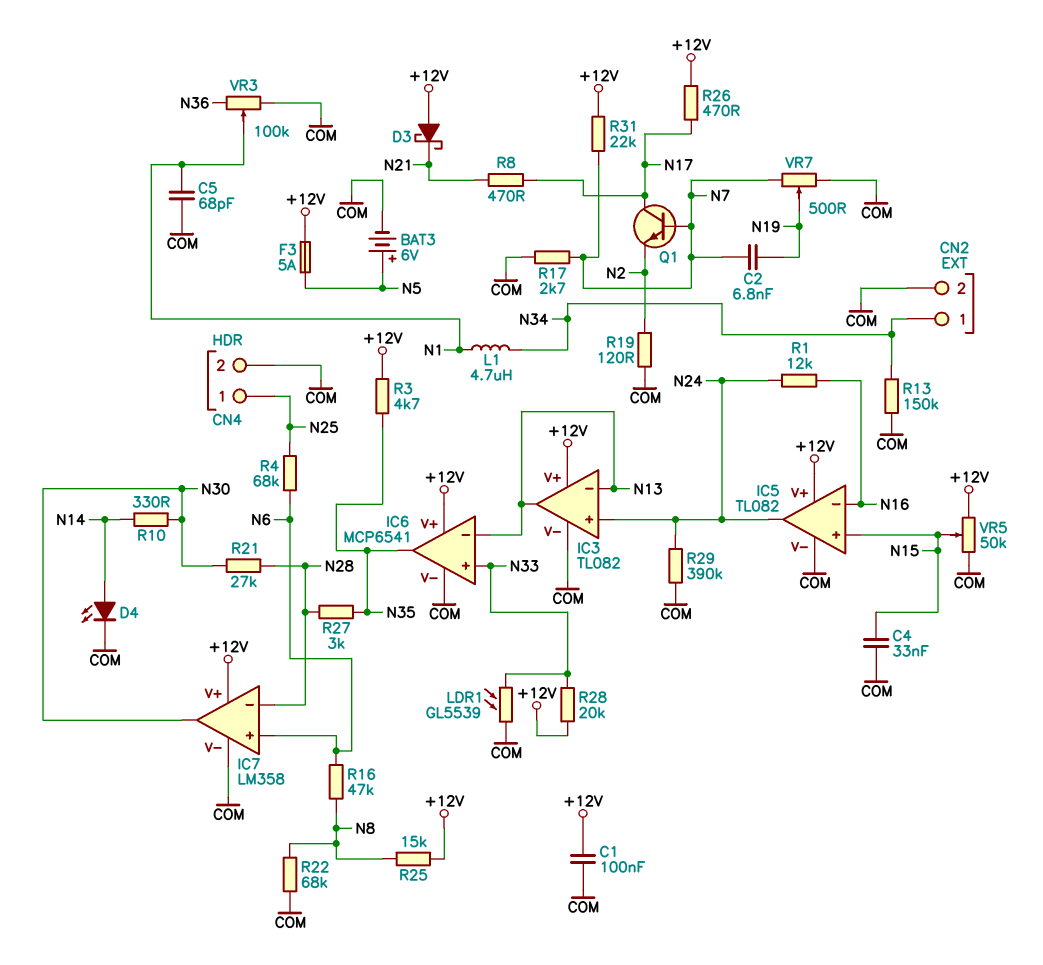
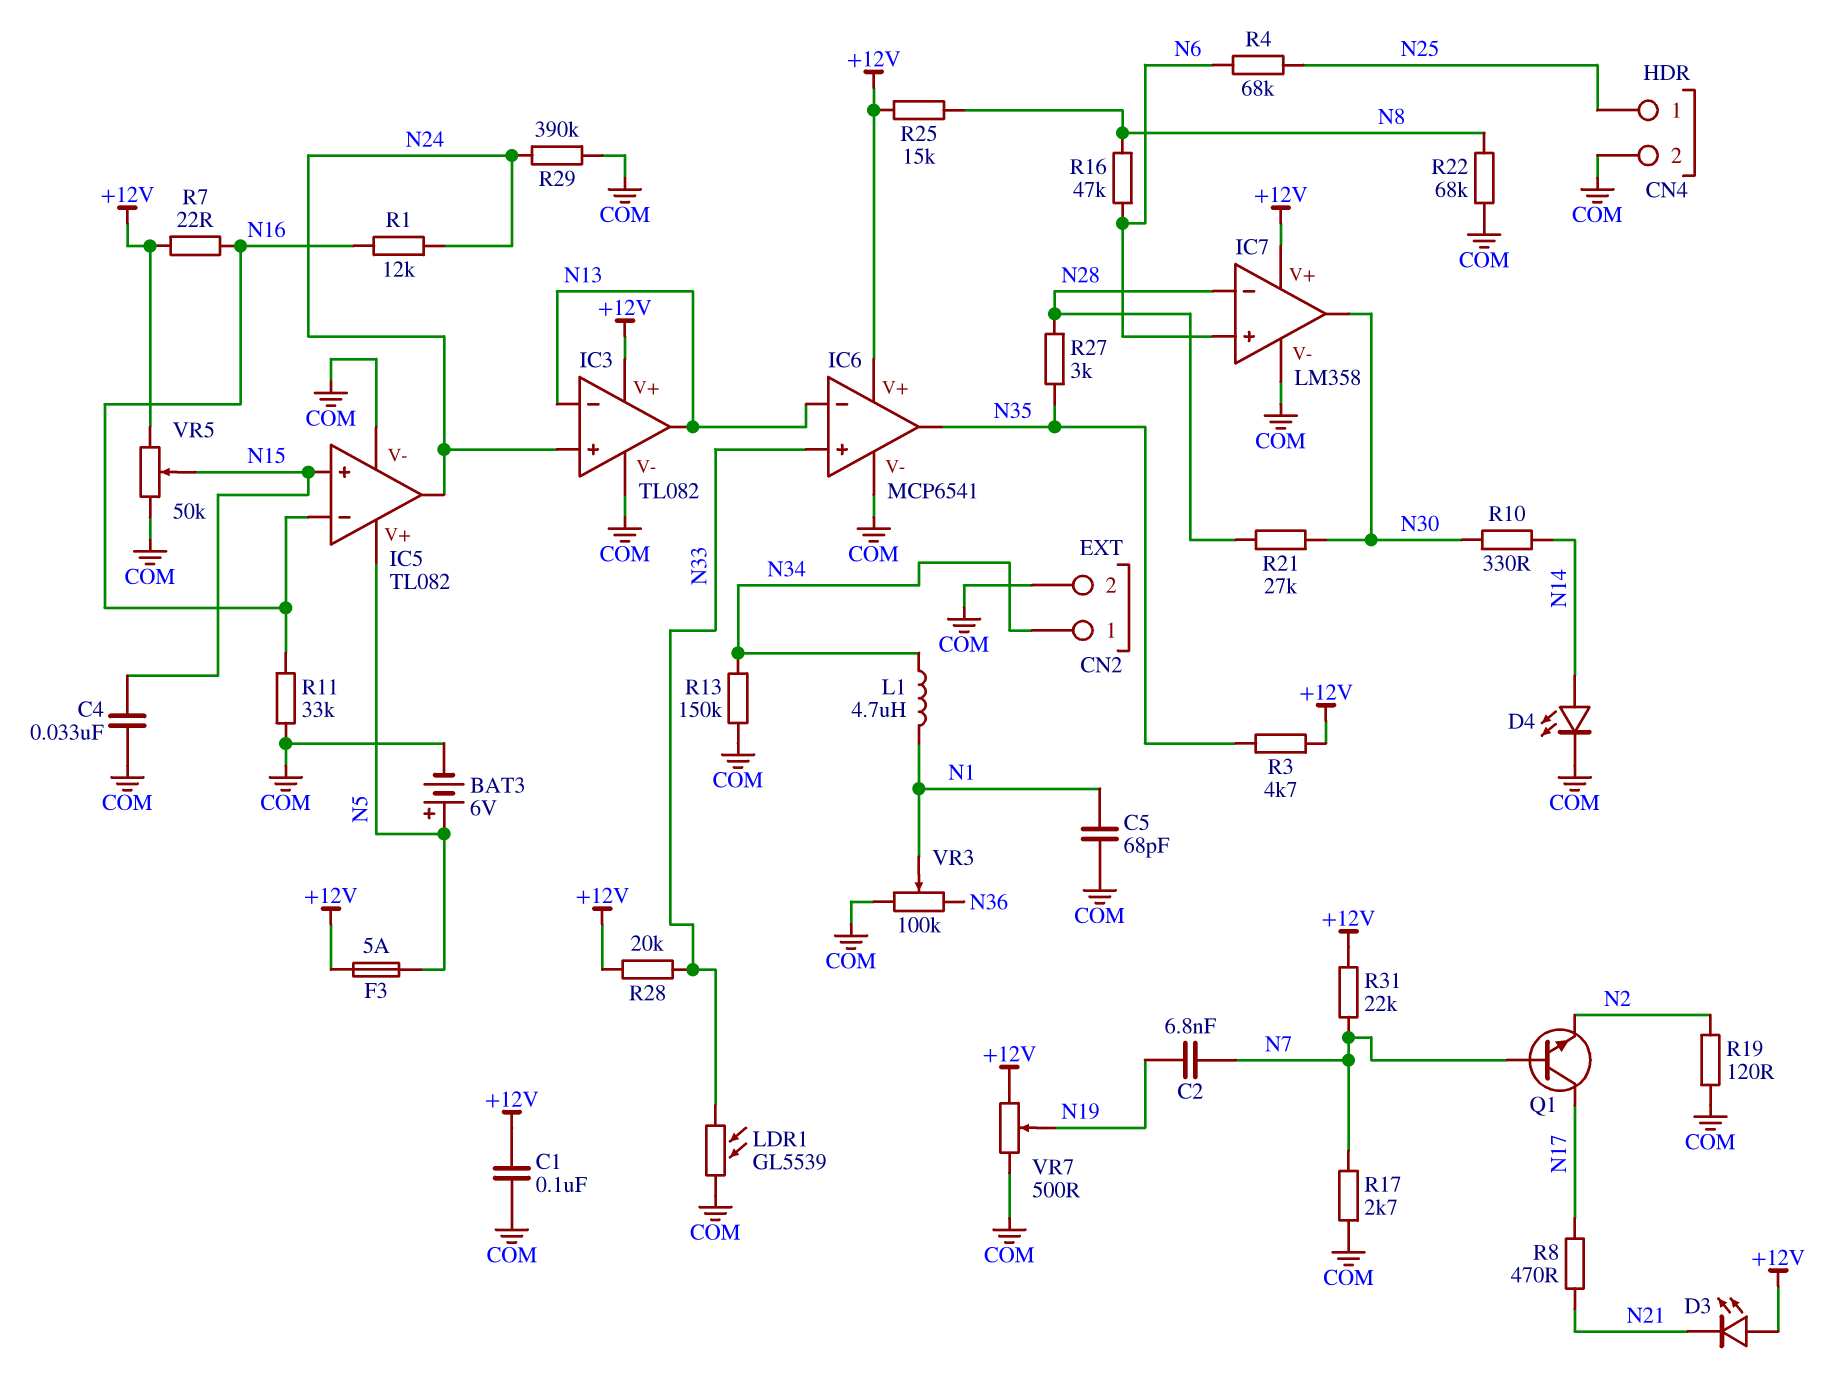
D3: schottky (A +12V, K N21) -> LED (A +12V, K N21)
IC5 pin V+: +12V -> N5
R7: none -> 22 (+12V, N16)
R11: none -> 33k (COM, N16)
R26: 470 (+12V, N17) -> none
VR7: 500 (COM, N7, wiper N19) -> 500 (+12V, COM, wiper N19)

